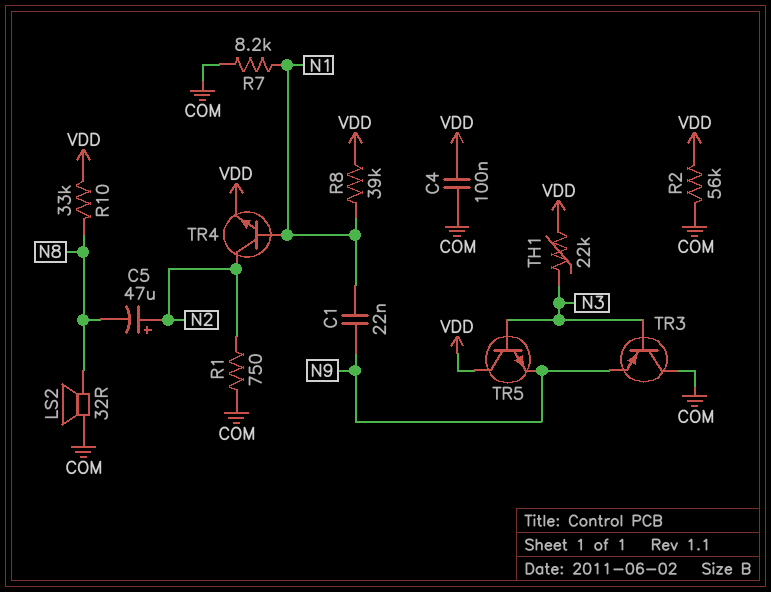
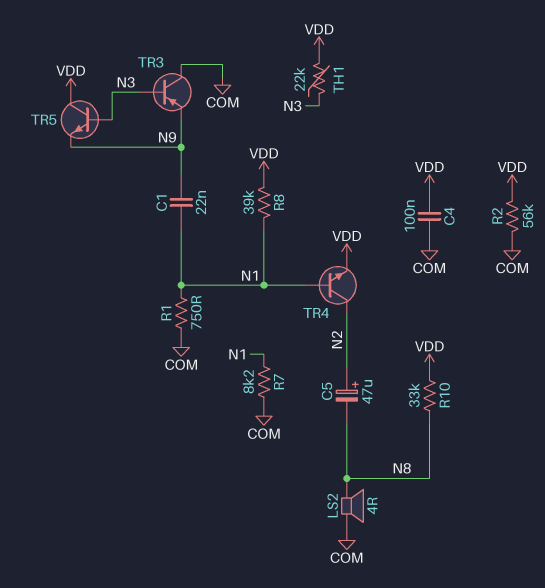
LS2: speaker 32R (COM, N8) -> speaker 4R (COM, N8)
R1: 750 (COM, N2) -> 750 (COM, N1)

